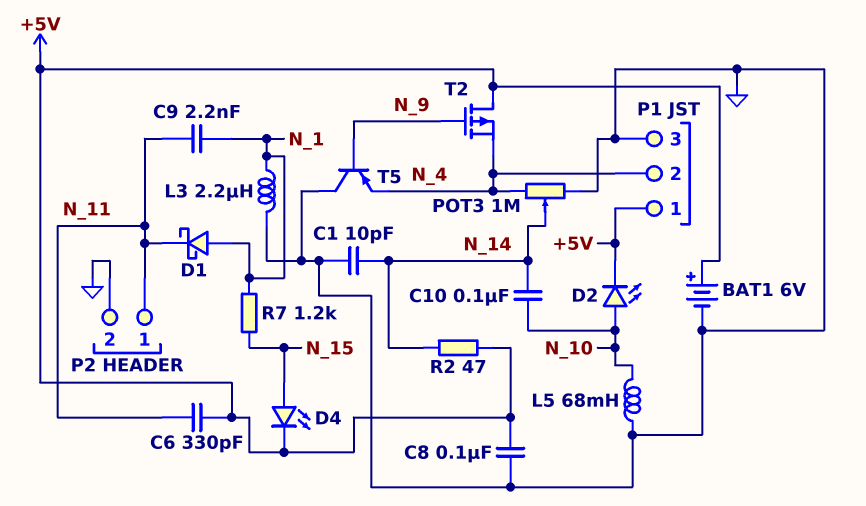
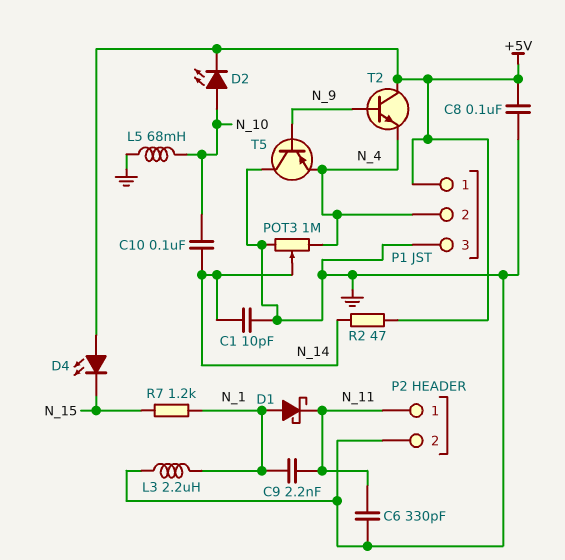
BAT1: 6V (plus +5V, minus GND) -> none
C6: 330pF (+5V, N_11) -> 330pF (GND, N_11)
D4: LED (A N_15, K +5V) -> LED (A +5V, K N_15)
T2: PMOS (G N_9, D +5V, S N_4) -> NPN (B N_9, C +5V, E N_4)

